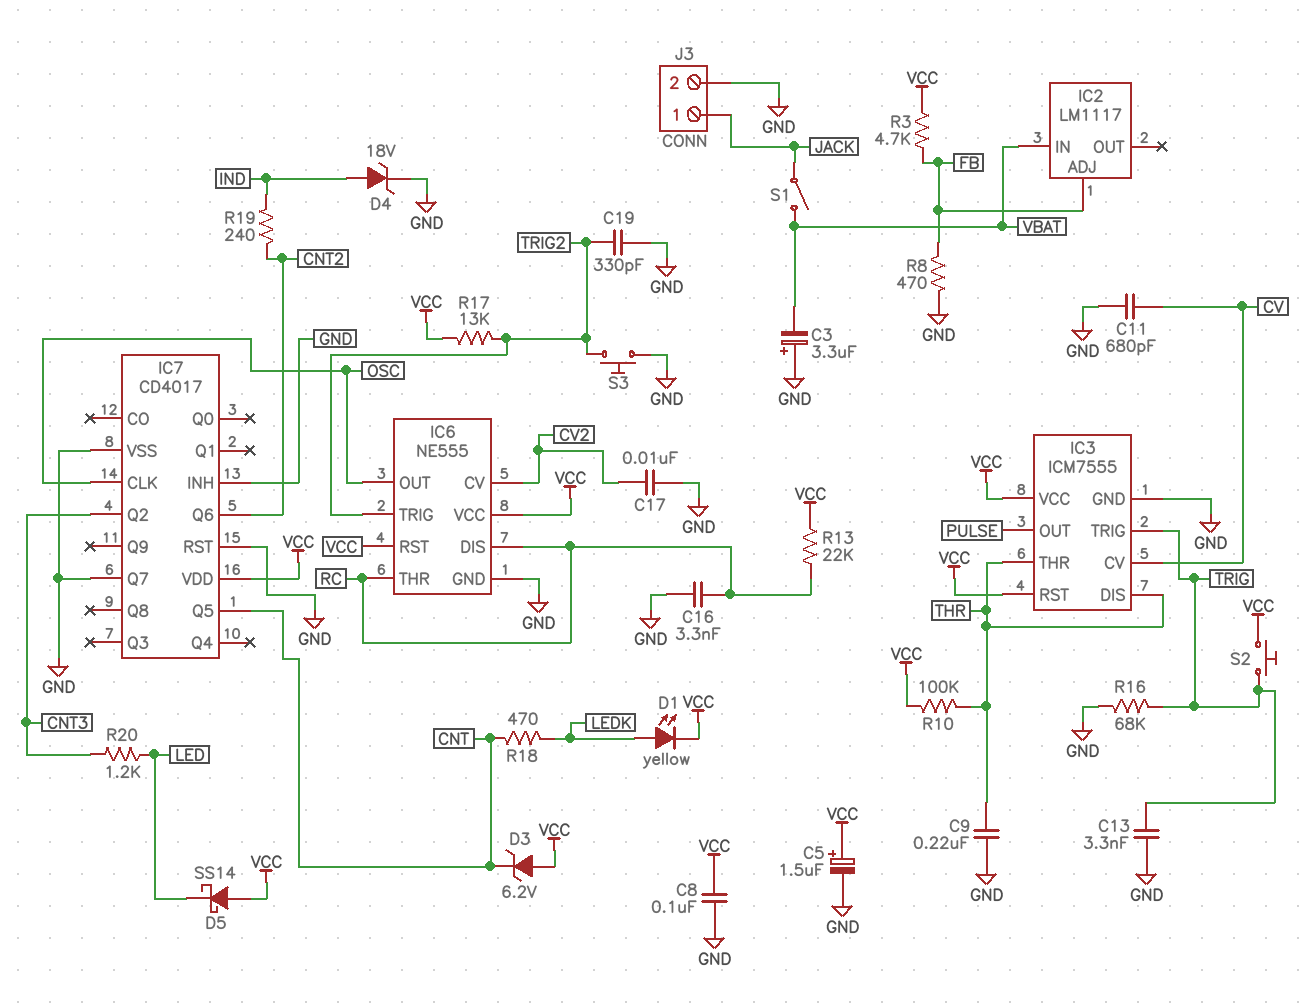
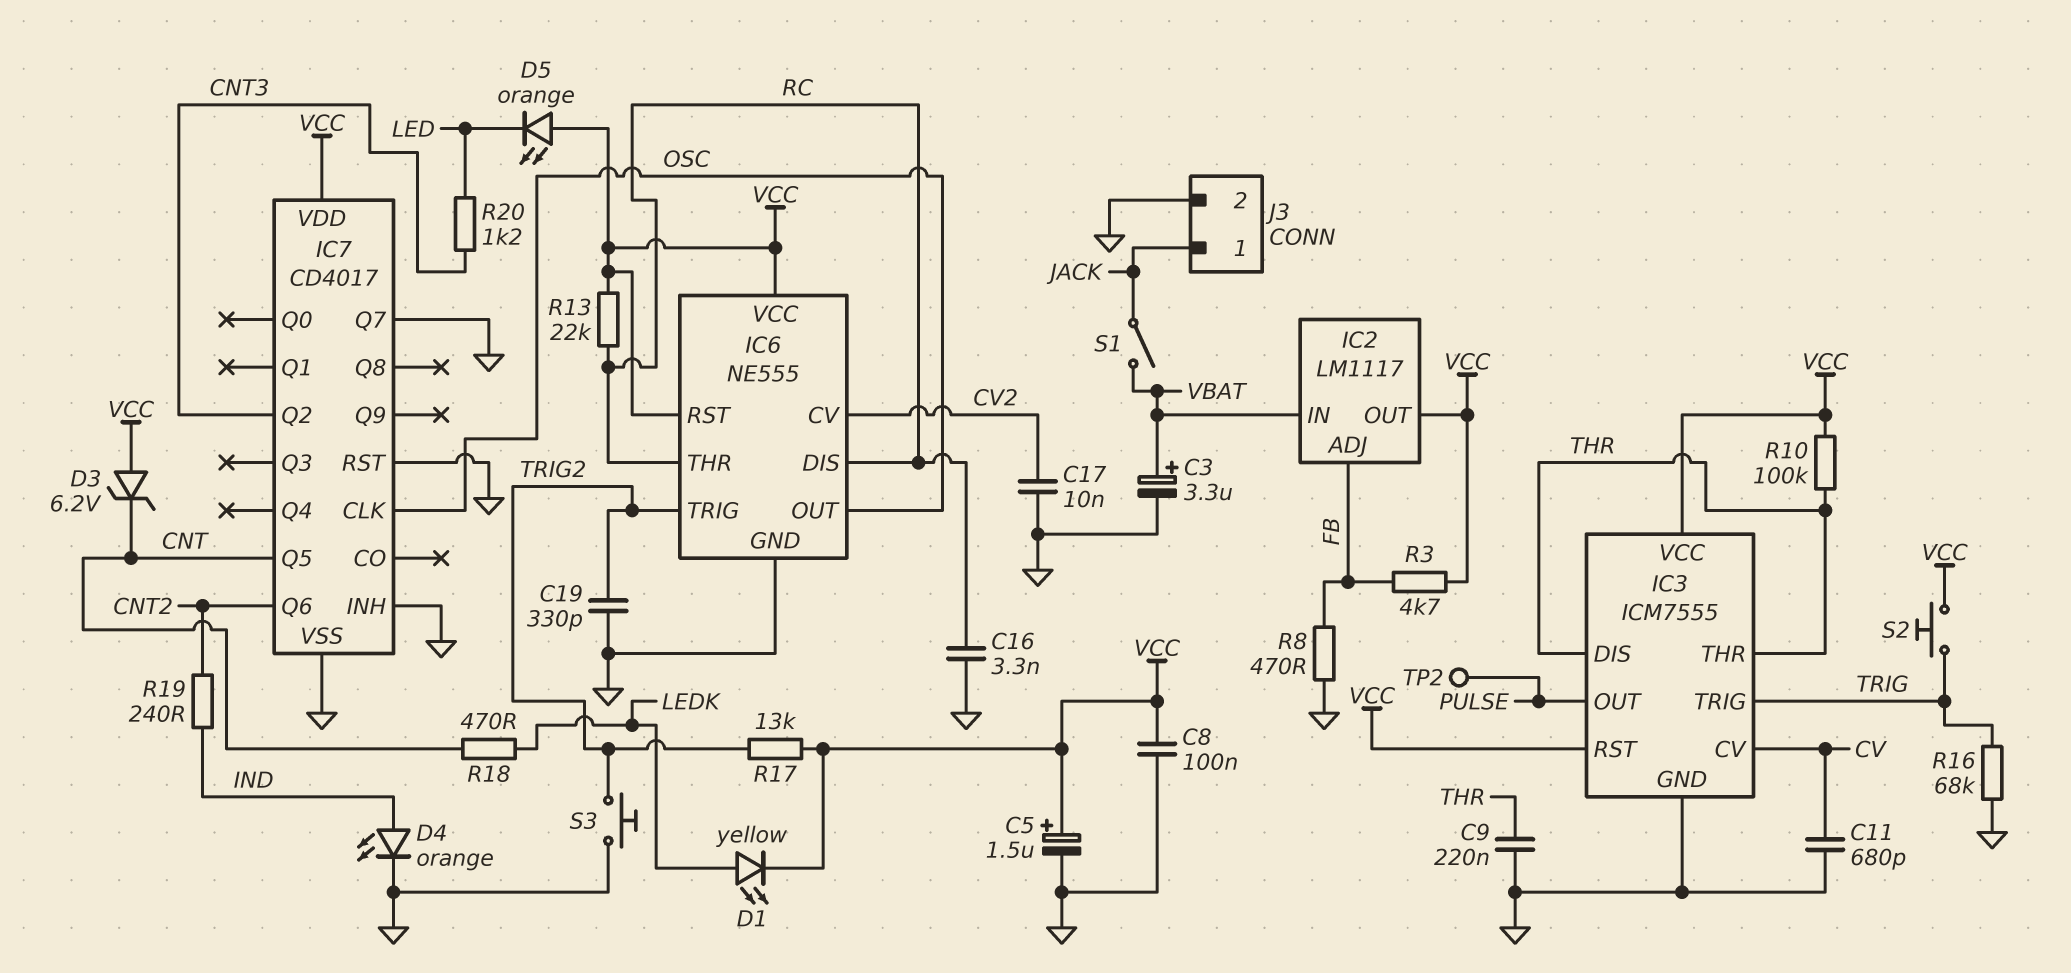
C3: 3.3uF (plus GND, minus VBAT) -> 3.3uF (plus VBAT, minus GND)
C13: 3.3nF (GND, TRIG) -> none
D4: zener 18V (A IND, K GND) -> LED orange (A IND, K GND)
D5: schottky SS14 (A VCC, K LED) -> LED orange (A VCC, K LED)
IC2 pin OUT: none -> VCC
TP2: none -> test point (PULSE)

